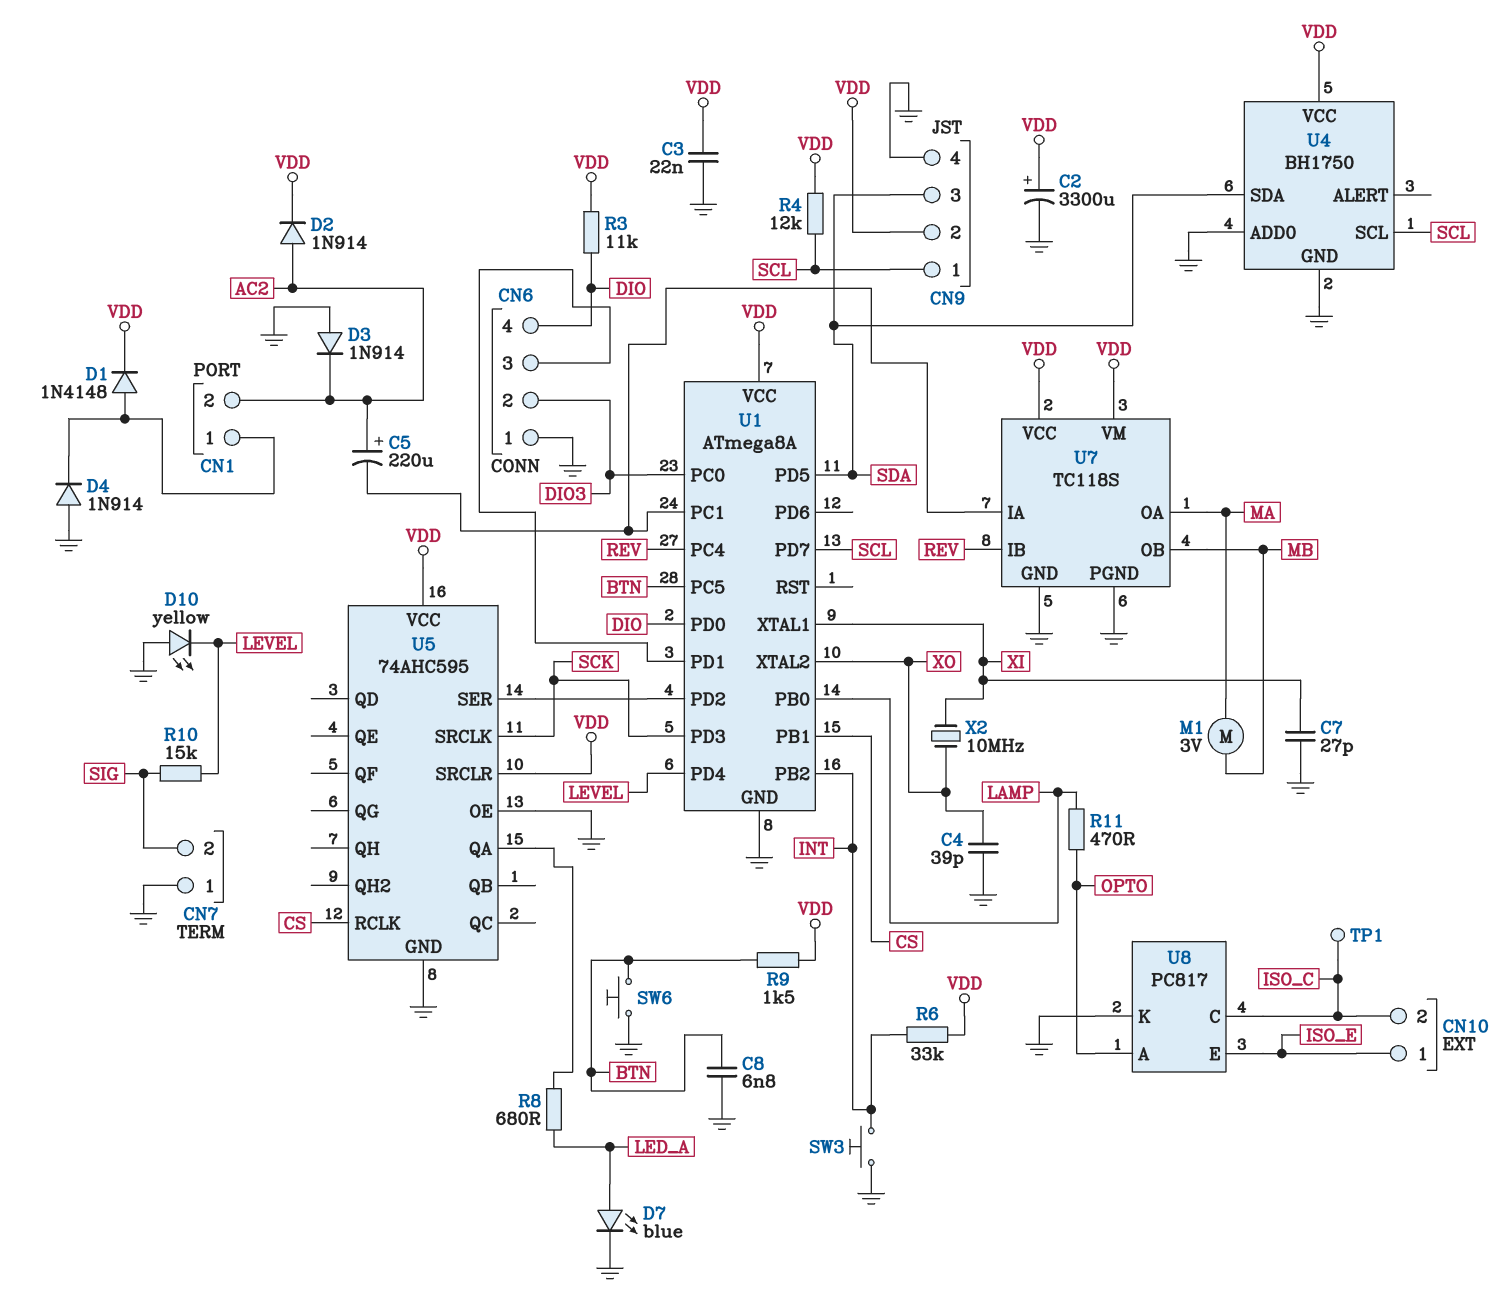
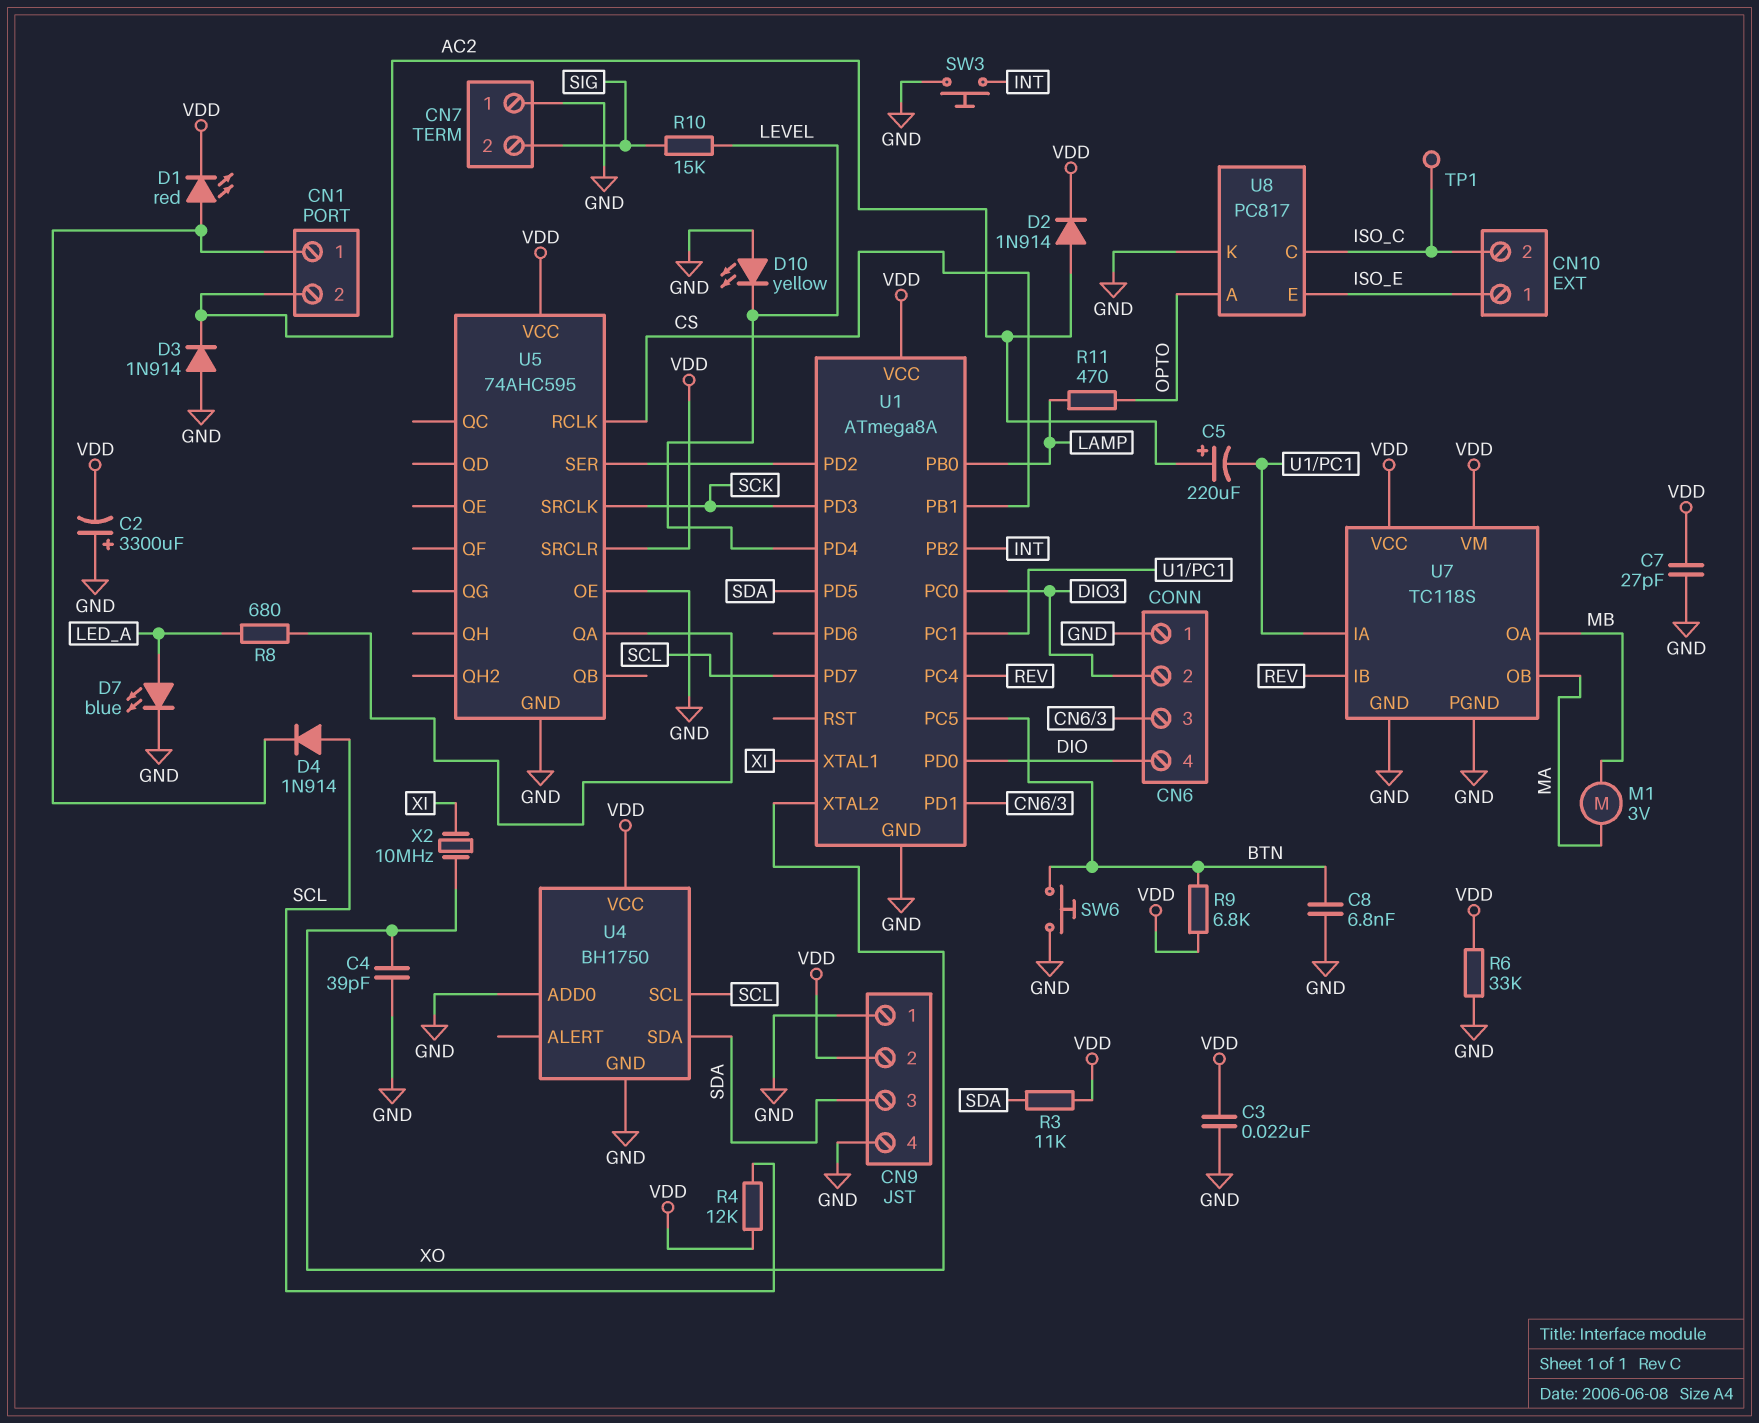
C2: 3300uF (plus VDD, minus GND) -> 3300uF (plus GND, minus VDD)
C7: 27pF (GND, XI) -> 27pF (GND, VDD)
CN9 pin 1: SCL -> GND
D1: diode 1N4148 (A CN1/1, K VDD) -> LED red (A CN1/1, K VDD)
D4: diode 1N914 (A GND, K CN1/1) -> diode 1N914 (A SCL, K CN1/1)
R3: 11k (DIO, VDD) -> 11k (SDA, VDD)
R6: 33k (INT, VDD) -> 33k (GND, VDD)
R9: 1.5k (BTN, VDD) -> 6.8k (BTN, VDD)
U7 pin OA: MA -> MB
U7 pin OB: MB -> MA

